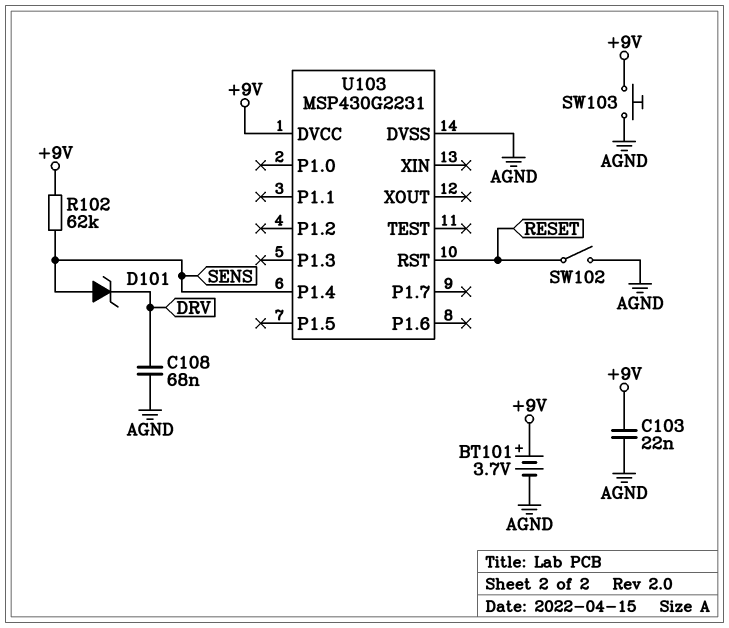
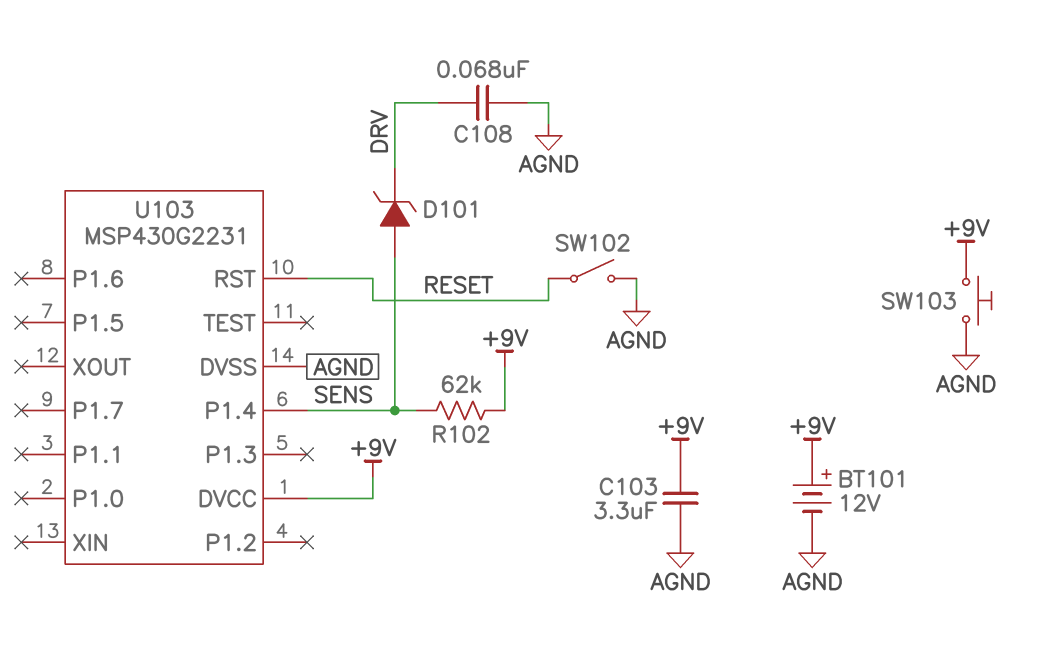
BT101: 3.7V (plus +9V, minus AGND) -> 12V (plus +9V, minus AGND)
C103: 22nF (+9V, AGND) -> 3.3uF (+9V, AGND)

